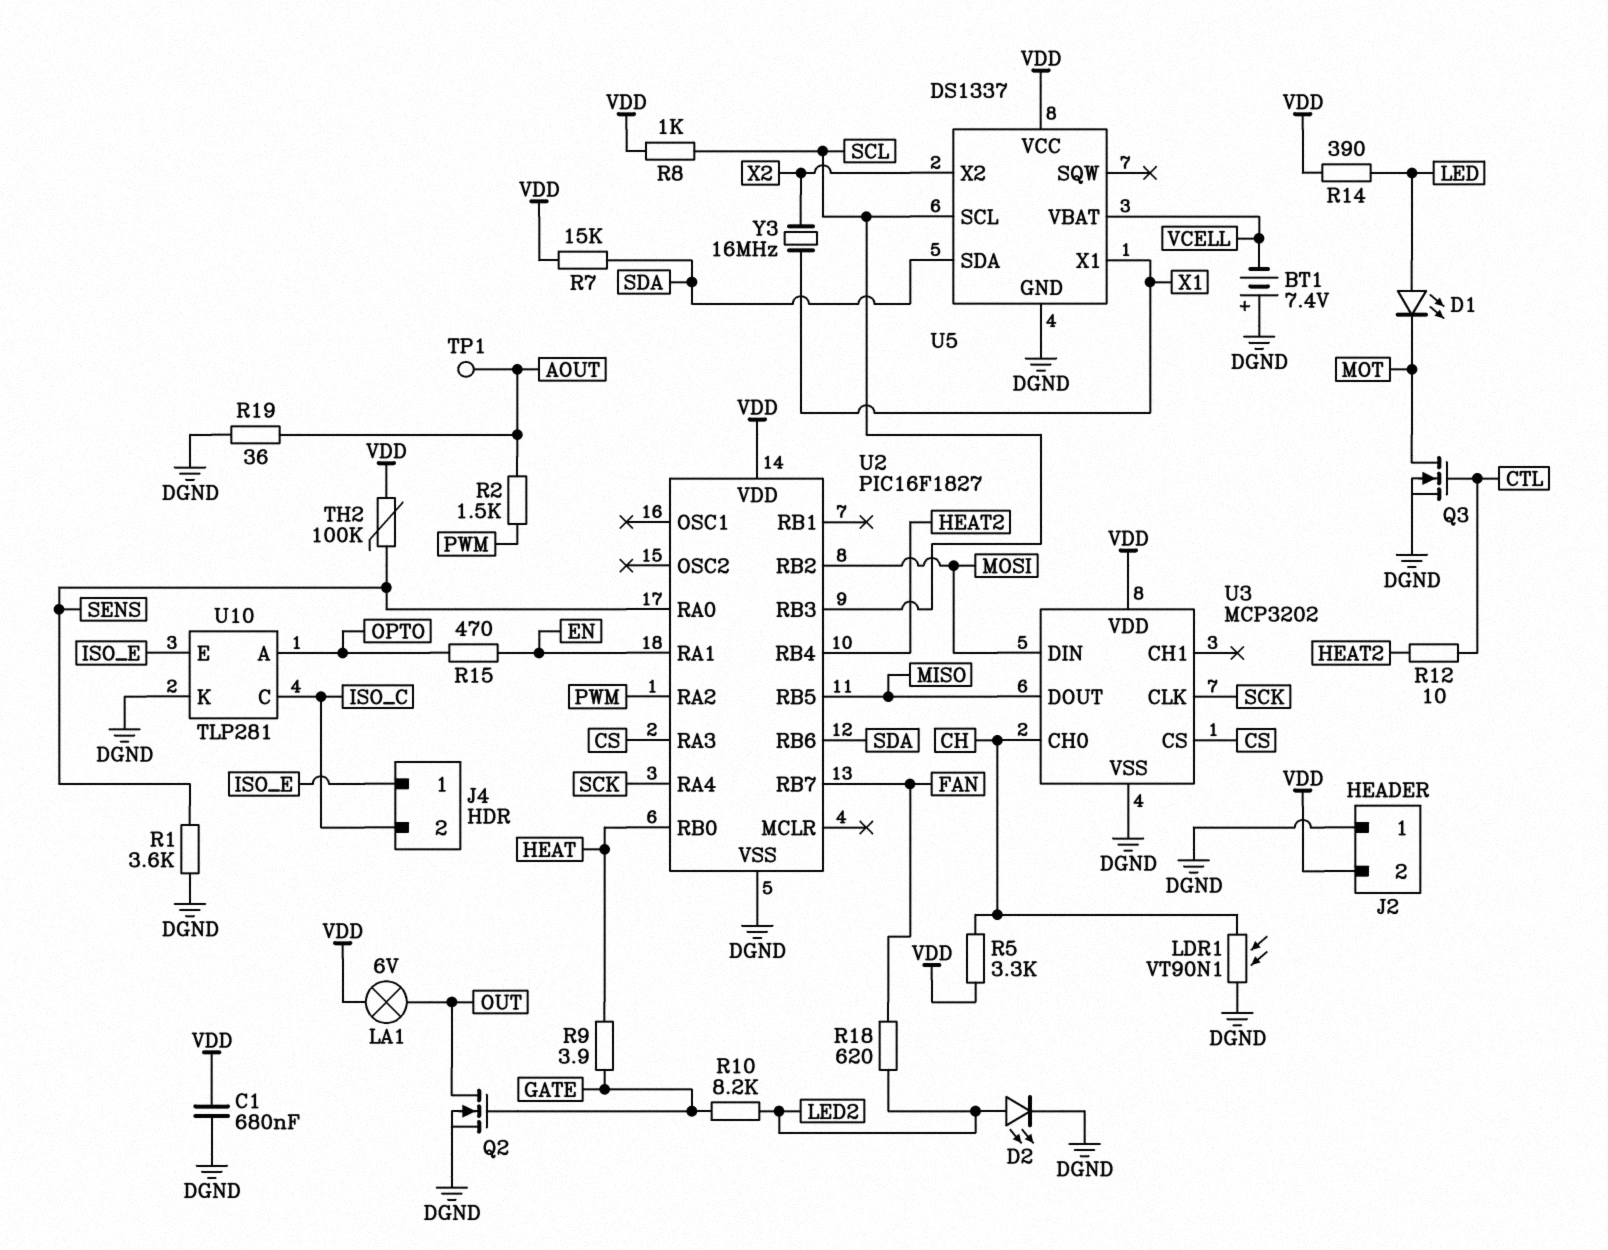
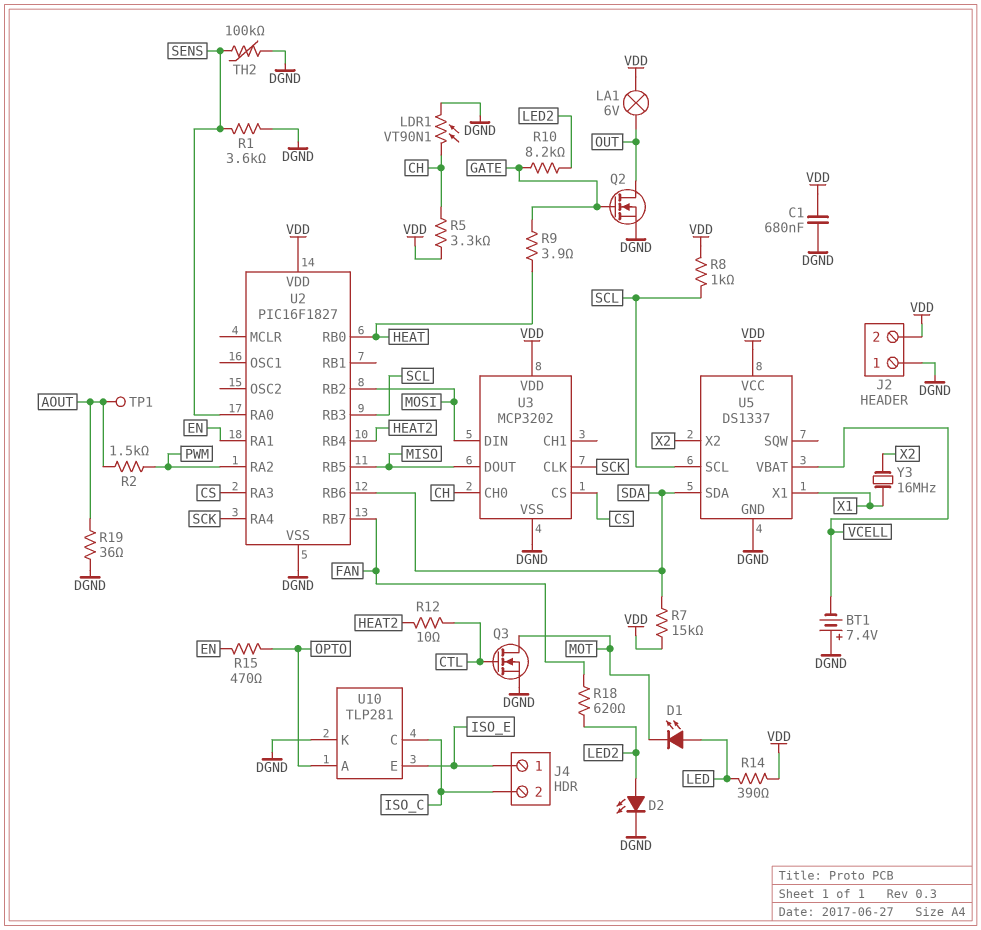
TH2: 100k (SENS, VDD) -> 100k (DGND, SENS)

